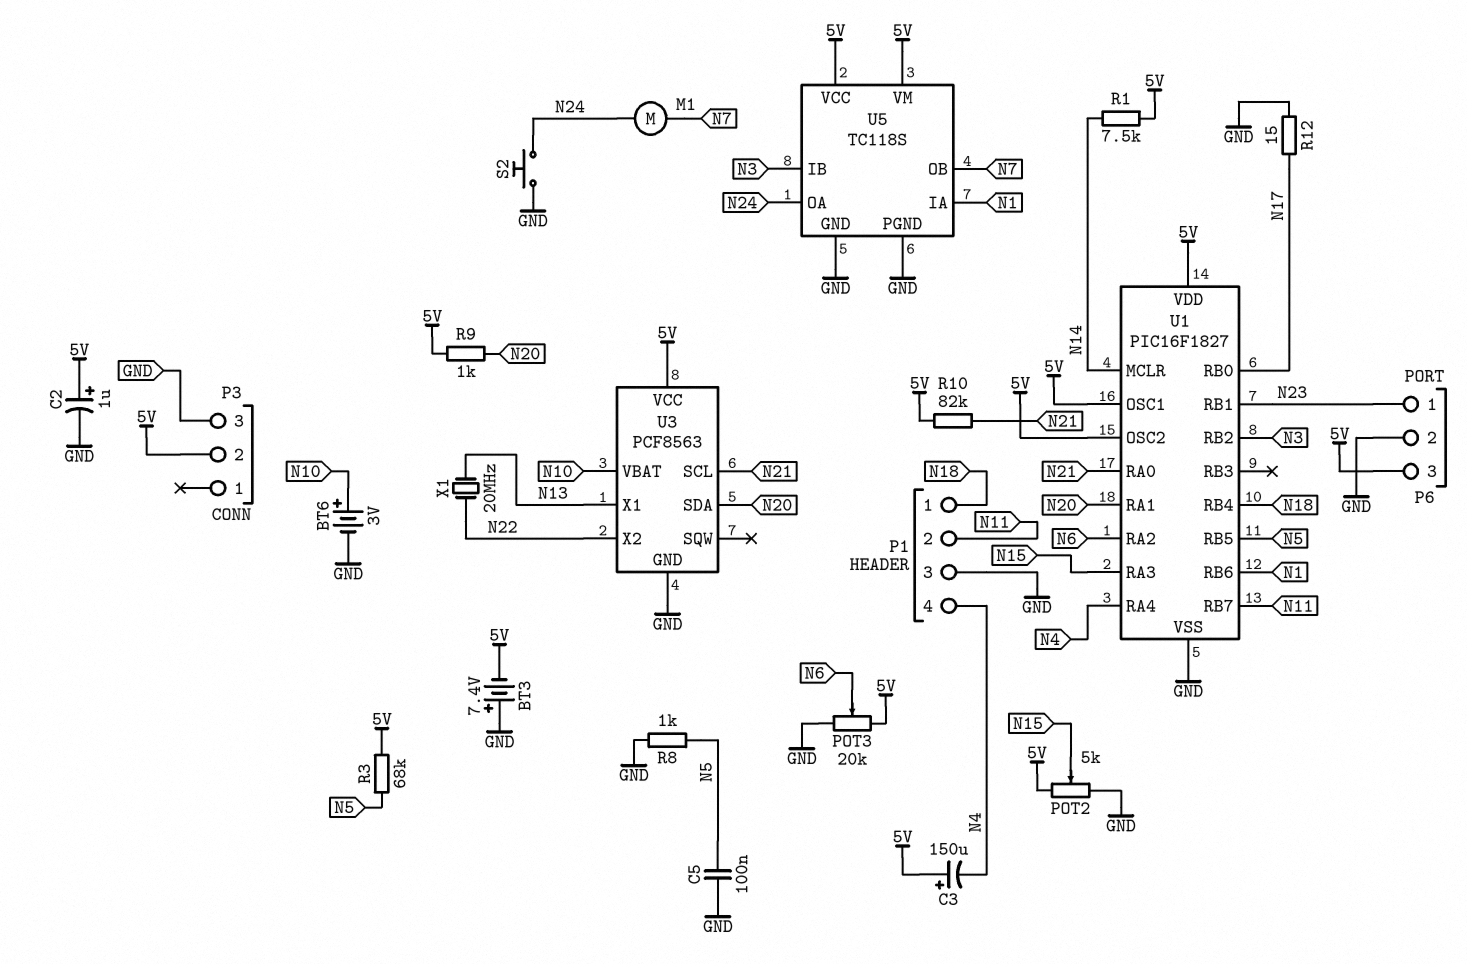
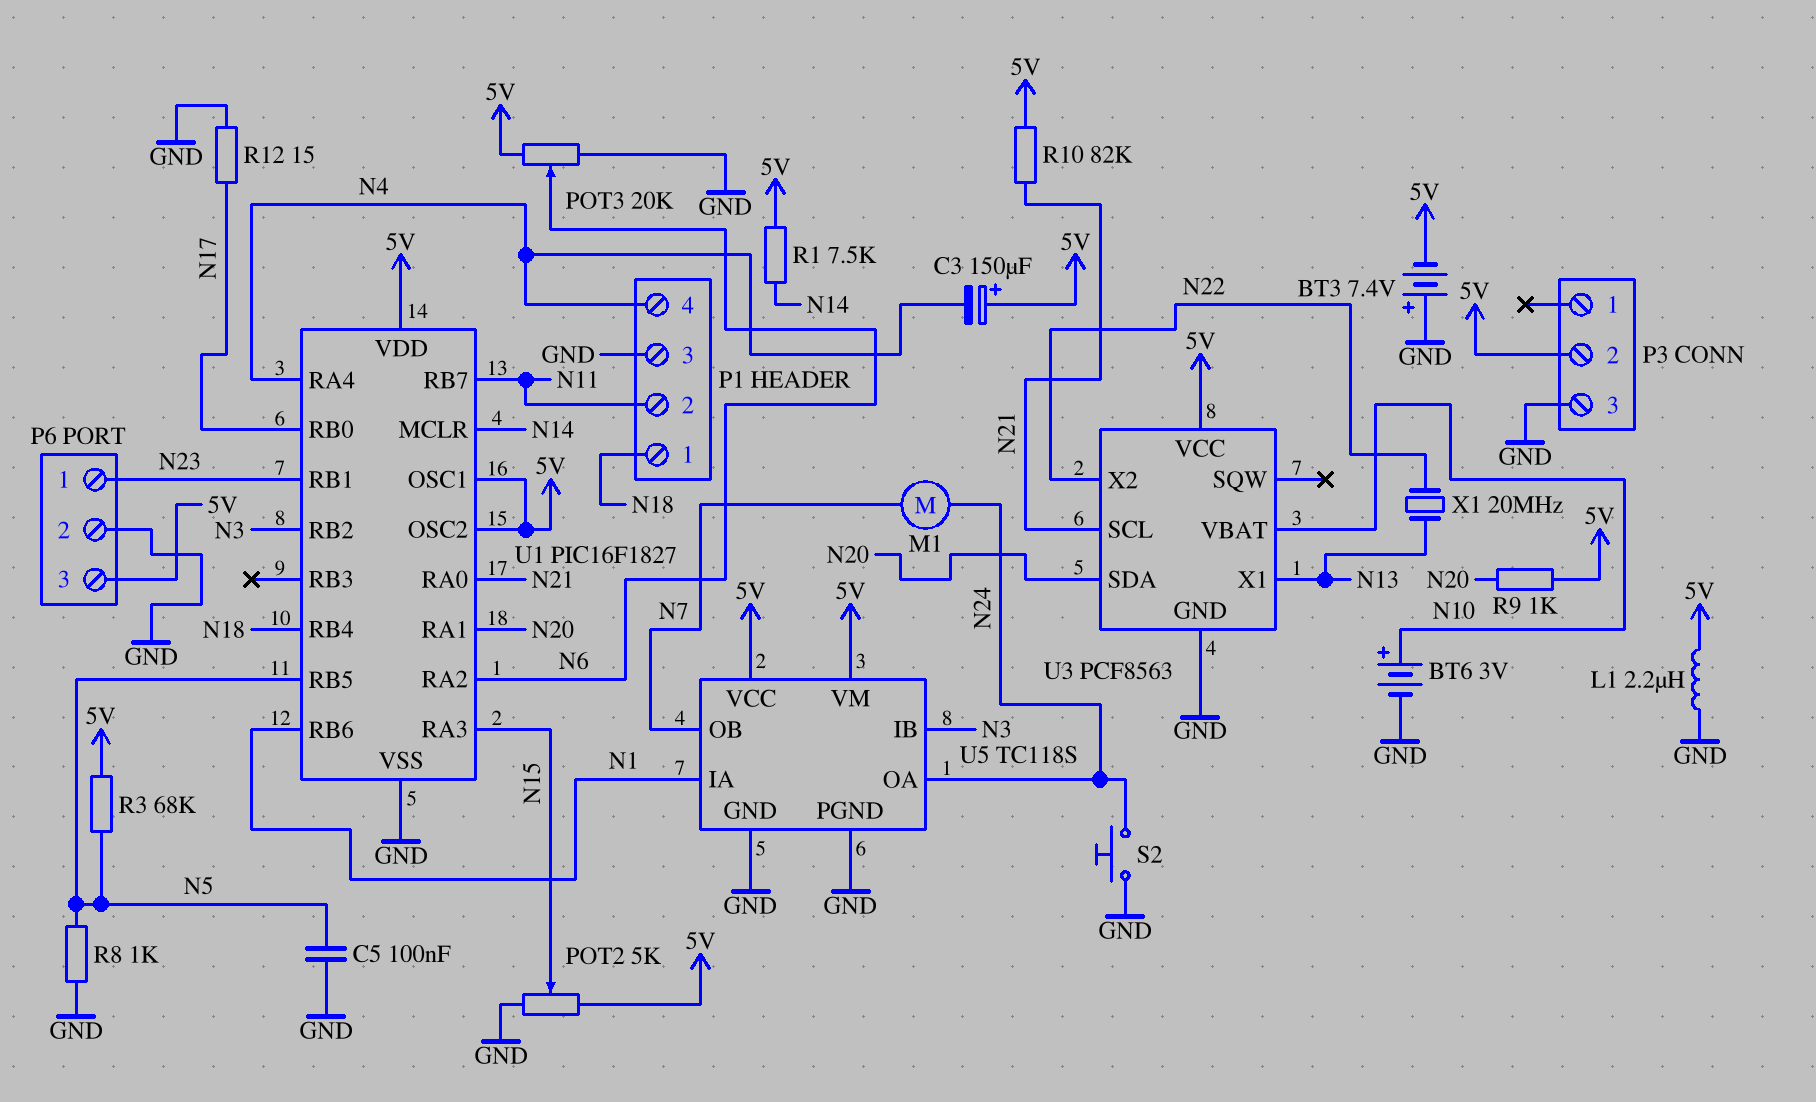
C2: 1uF (plus 5V, minus GND) -> none
L1: none -> 2.2uH (5V, GND)

